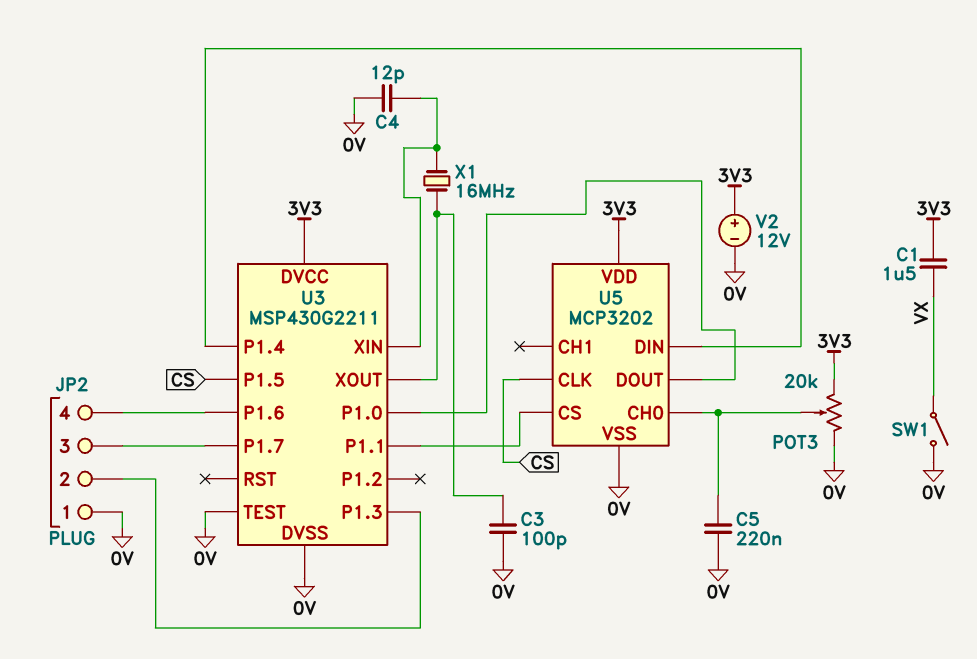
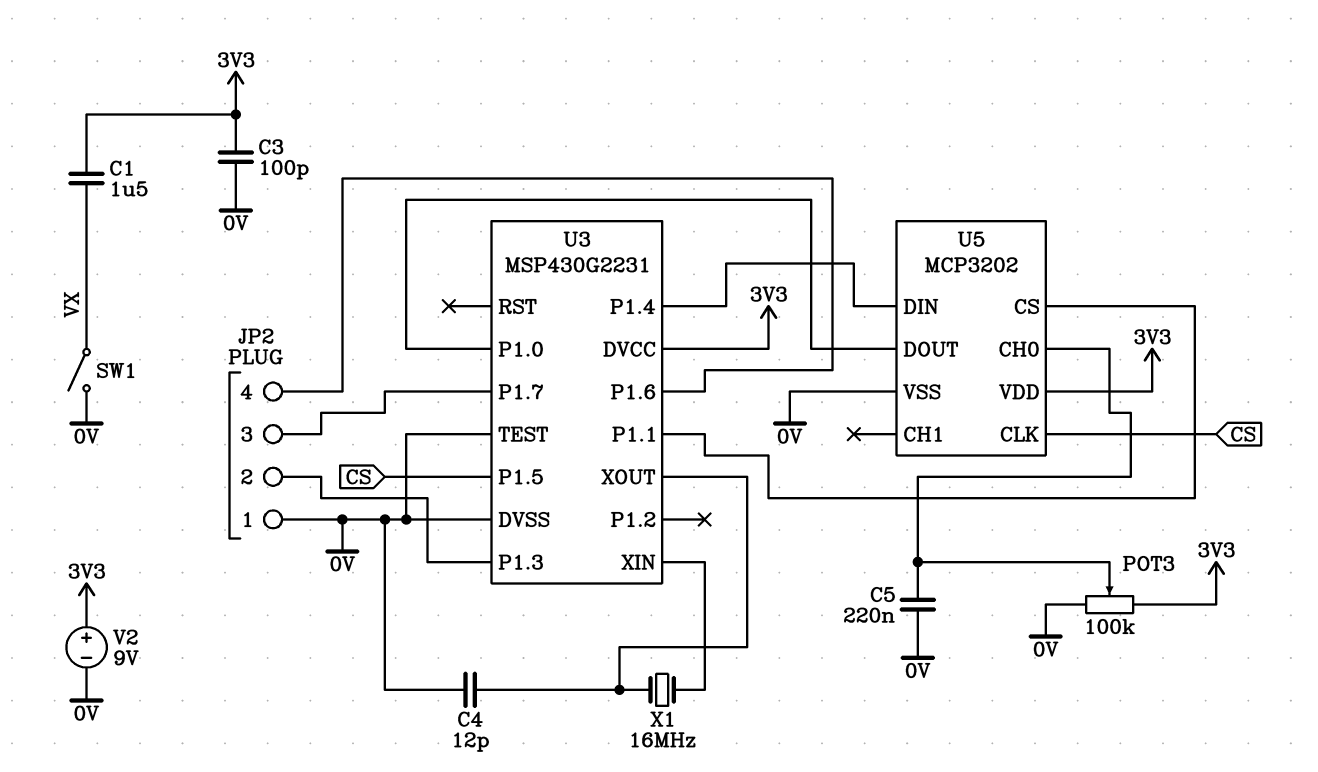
C3: 100pF (0V, U3/XOUT) -> 100pF (0V, 3V3)
C4: 12pF (0V, U3/XIN) -> 12pF (0V, U3/XOUT)
POT3: 20k (0V, 3V3, wiper U5/CH0) -> 100k (0V, 3V3, wiper U5/CH0)
U3: MSP430G2211 -> MSP430G2231
V2: 12V (plus 3V3, minus 0V) -> 9V (plus 3V3, minus 0V)

